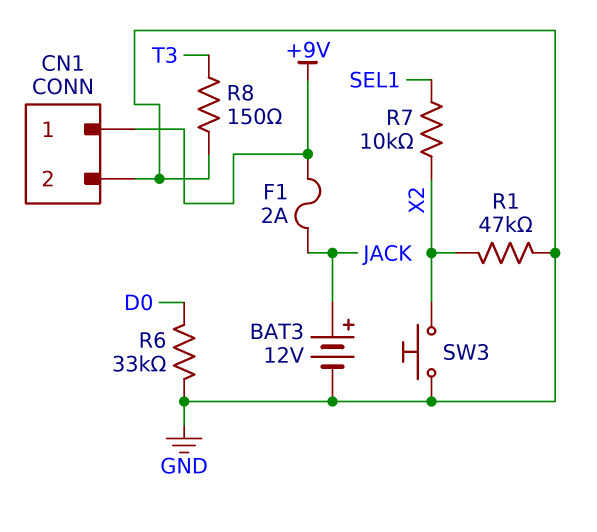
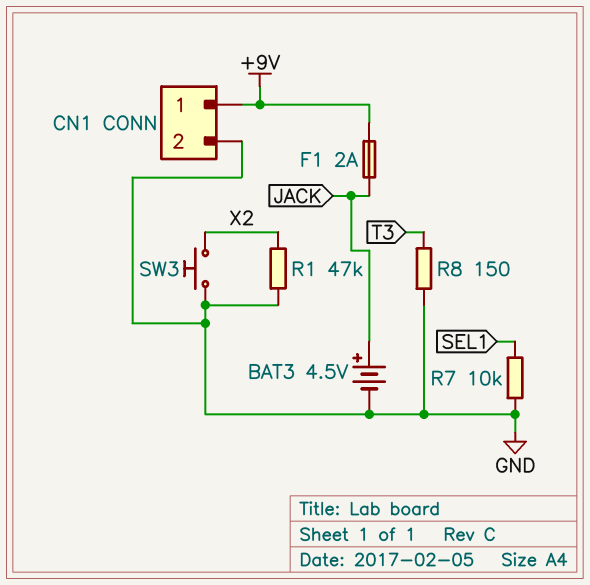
BAT3: 12V (plus JACK, minus GND) -> 4.5V (plus JACK, minus GND)
R6: 33k (D0, GND) -> none
R7: 10k (SEL1, X2) -> 10k (GND, SEL1)

